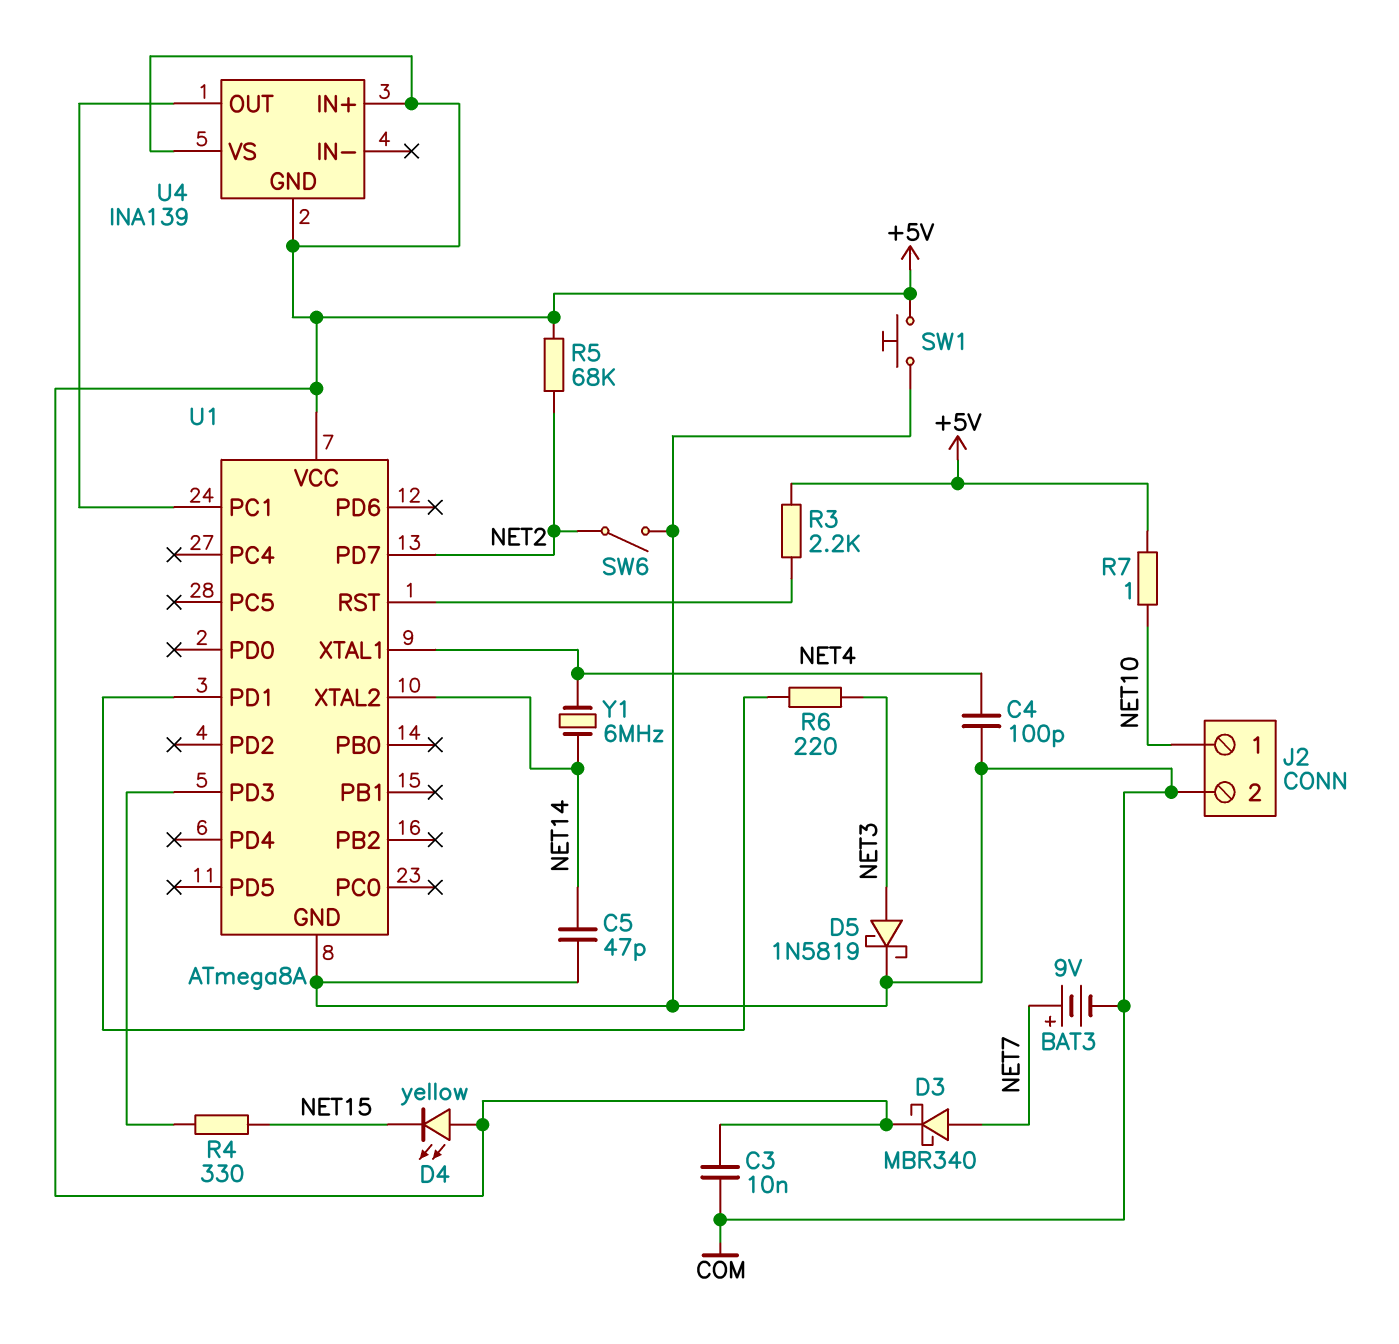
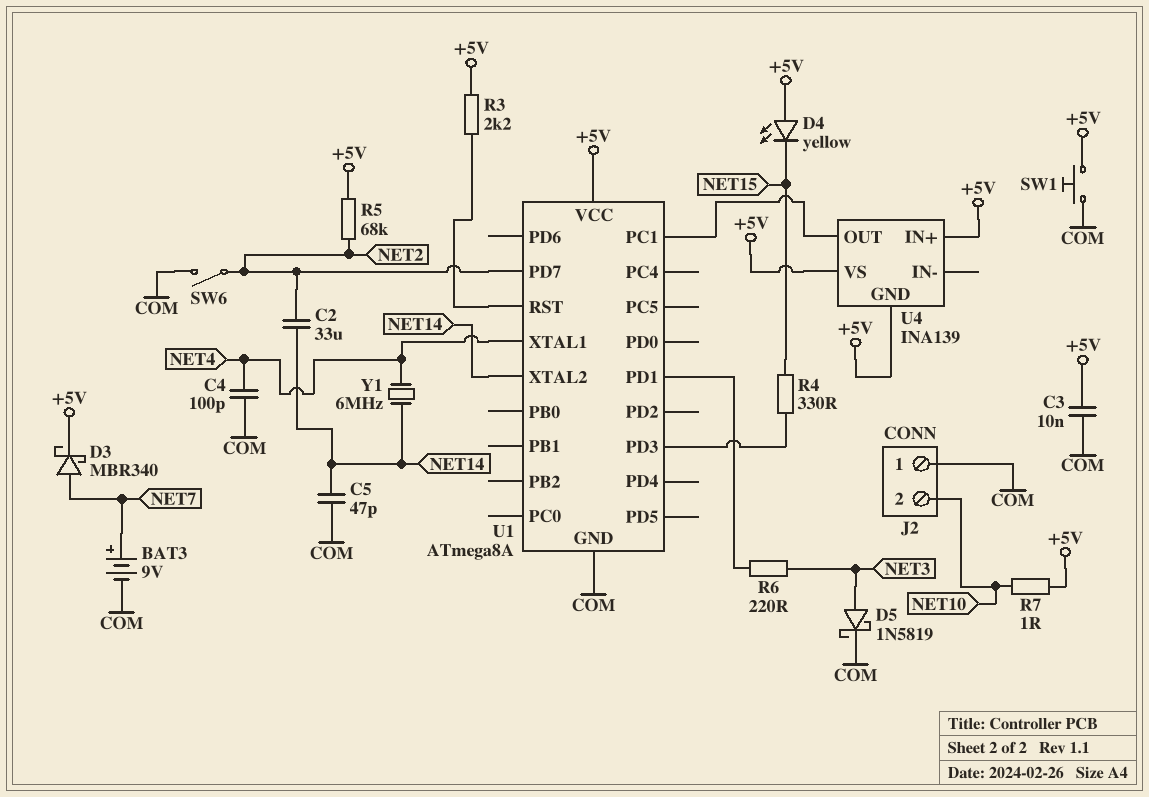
C2: none -> 33uF (NET2, NET14)
J2 pin 1: NET10 -> COM
J2 pin 2: COM -> NET10

